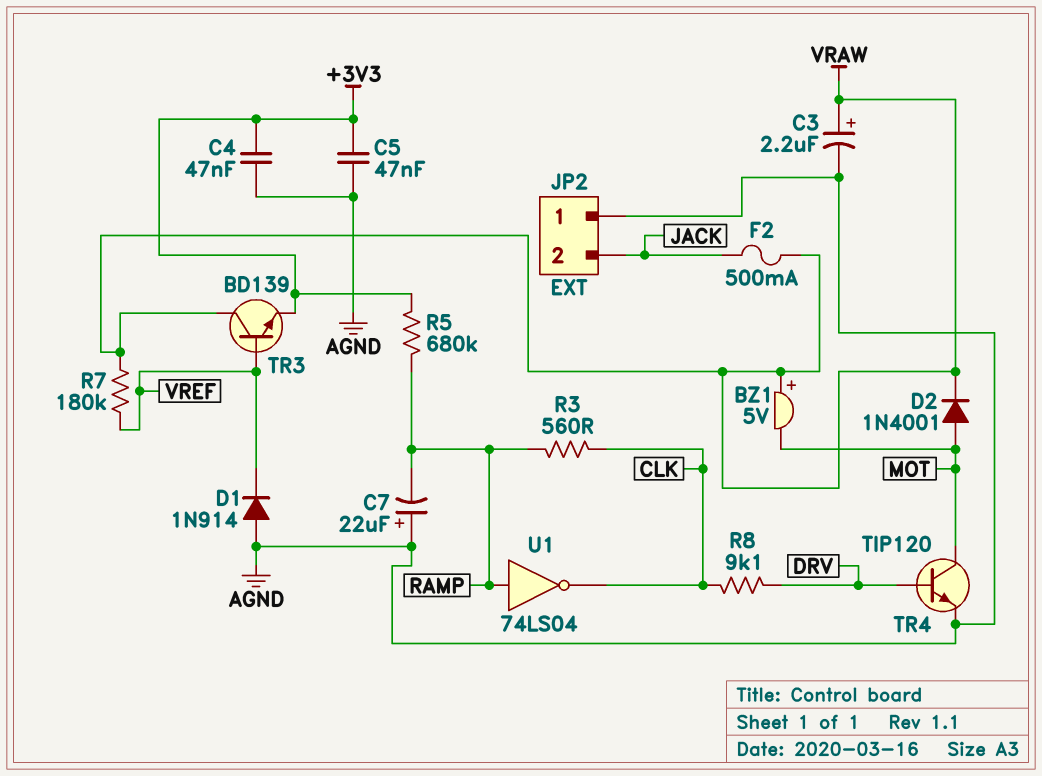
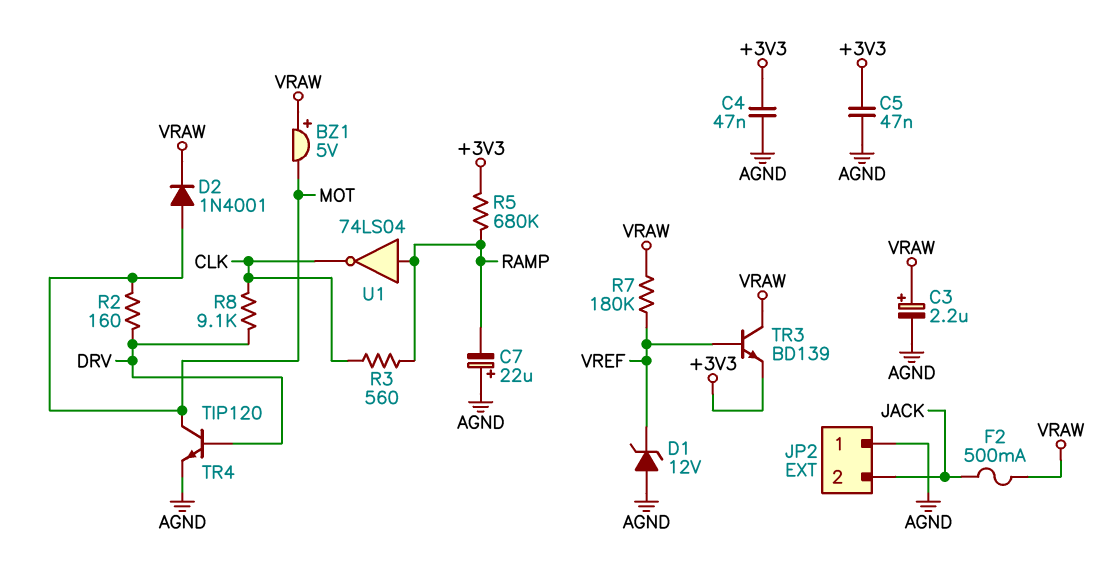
D1: diode 1N914 (A AGND, K VREF) -> zener 12V (A AGND, K VREF)
R2: none -> 160 (DRV, MOT)

